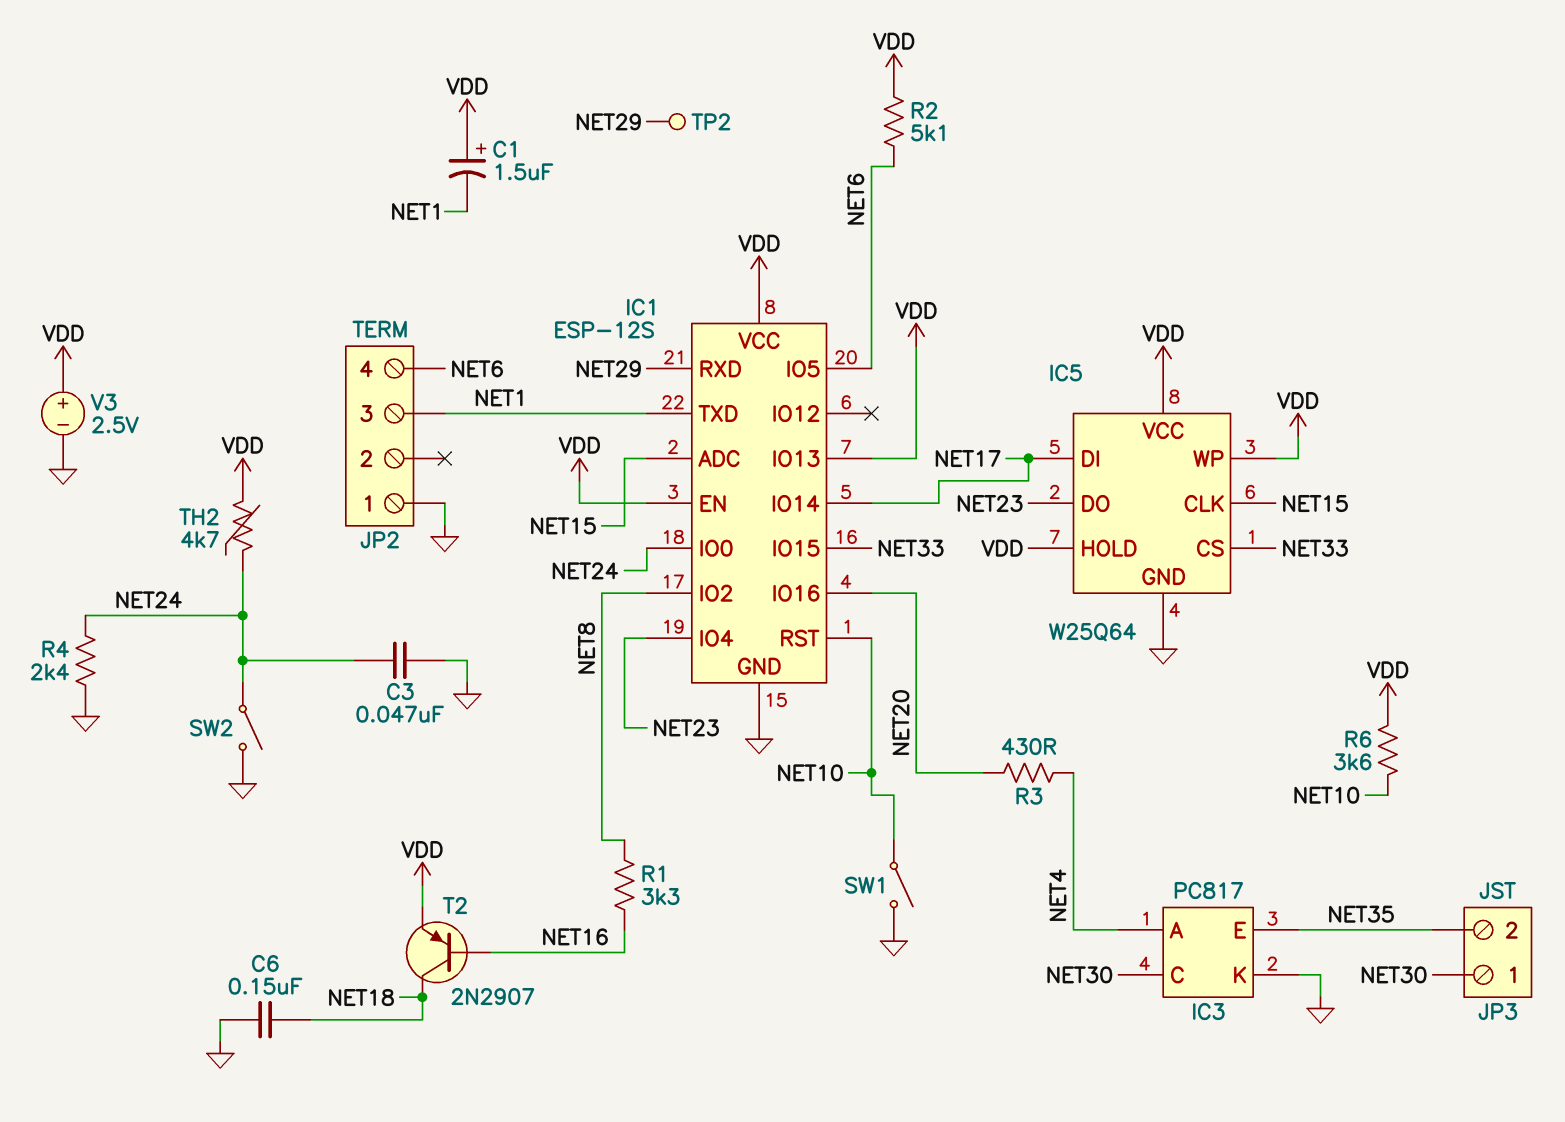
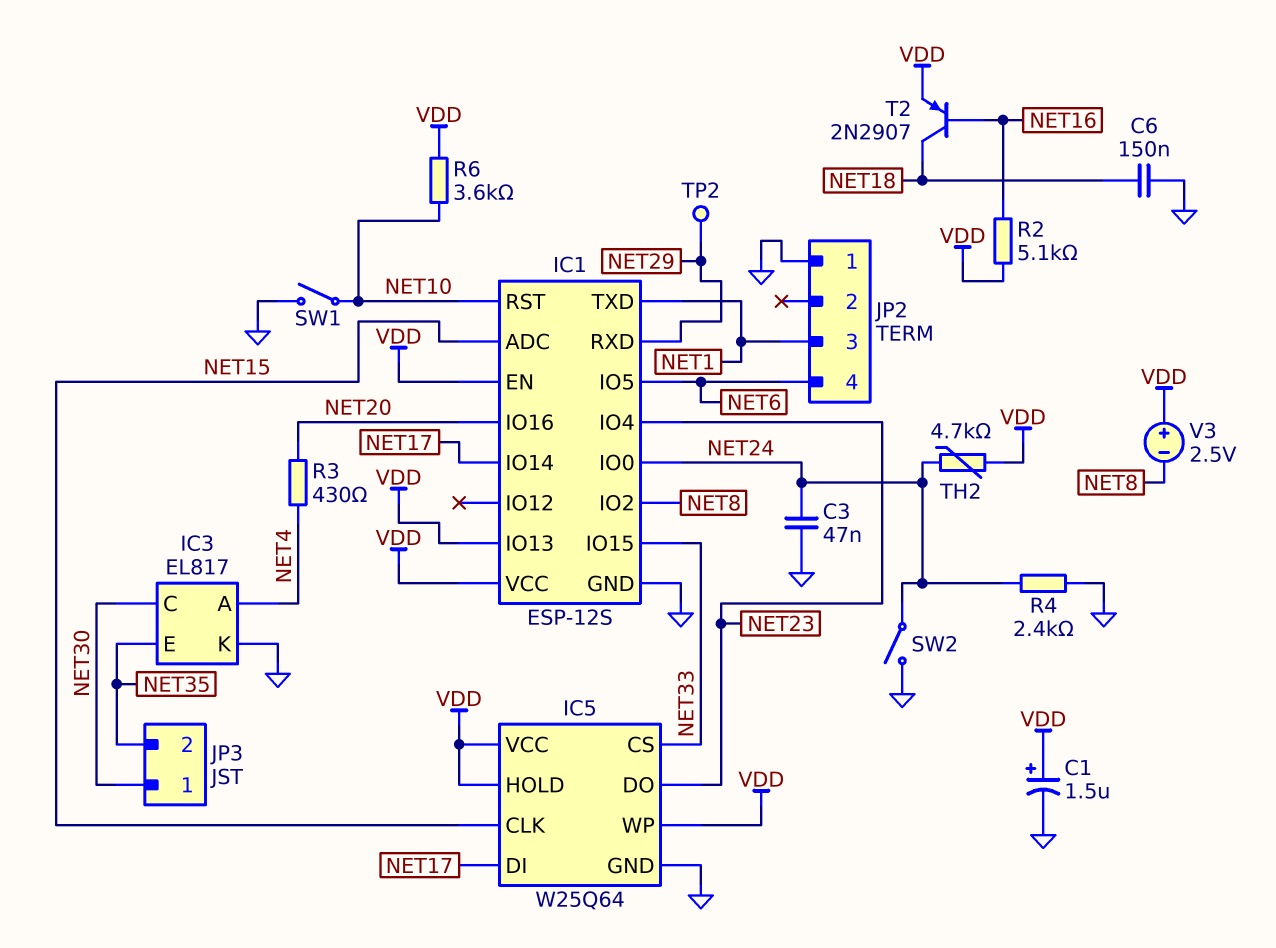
C1: 1.5uF (plus VDD, minus NET1) -> 1.5uF (plus VDD, minus GND)
IC3: PC817 -> EL817
R1: 3.3k (NET8, NET16) -> none
R2: 5.1k (NET6, VDD) -> 5.1k (NET16, VDD)
V3: 2.5V (plus VDD, minus GND) -> 2.5V (plus VDD, minus NET8)

